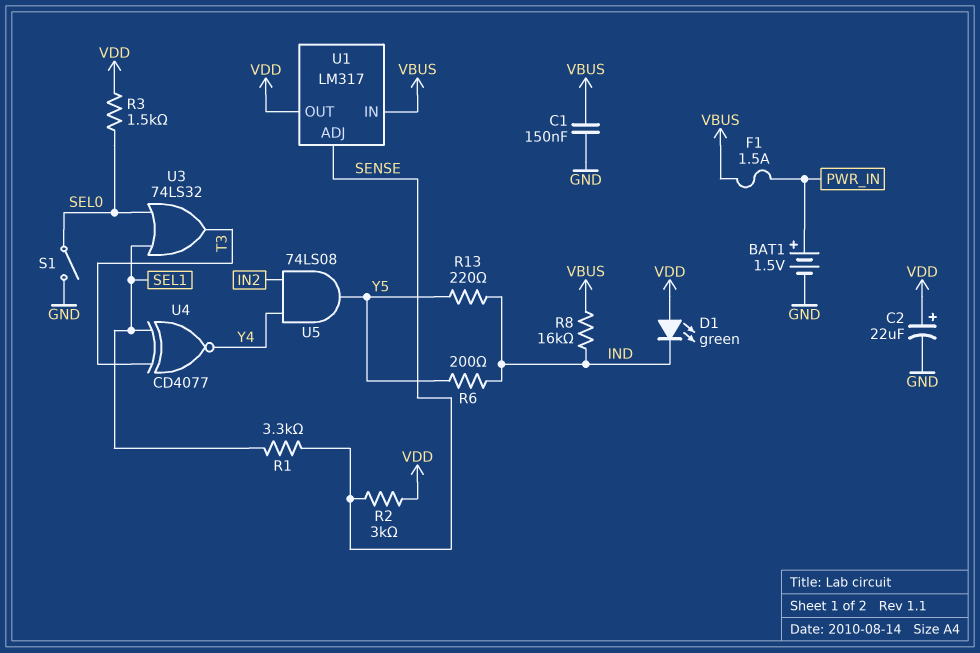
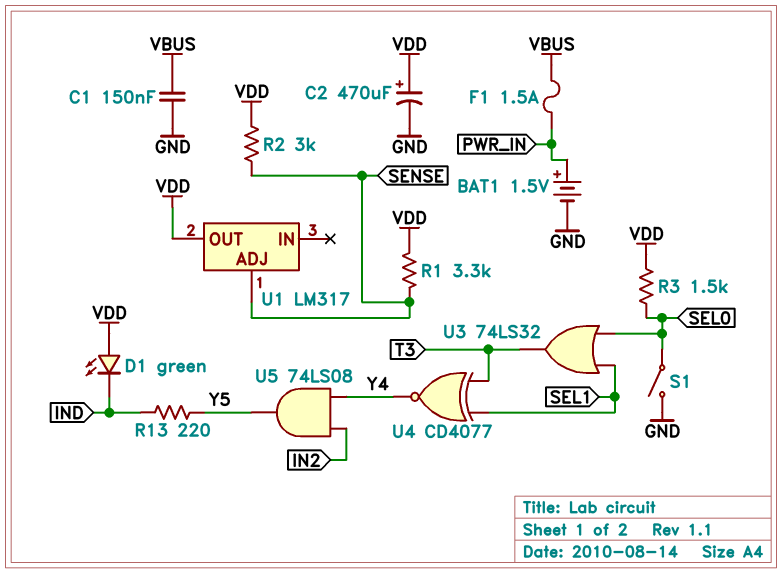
C2: 22uF (plus VDD, minus GND) -> 470uF (plus VDD, minus GND)
R1: 3.3k (SEL1, SENSE) -> 3.3k (SENSE, VDD)
R6: 200 (IND, Y5) -> none
R8: 16k (IND, VBUS) -> none
U1 pin IN: VBUS -> none

